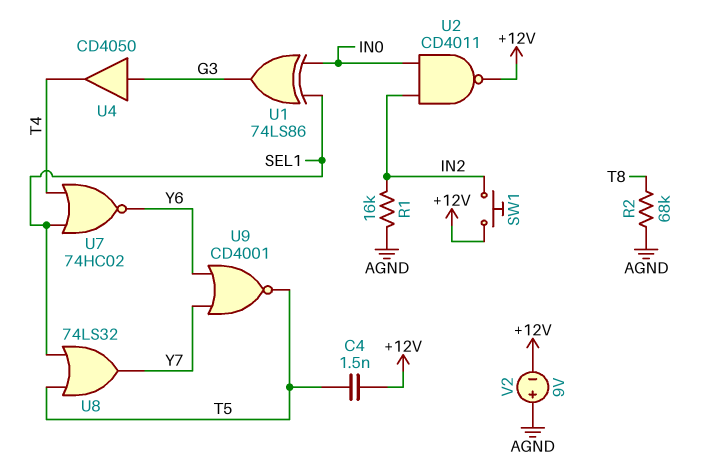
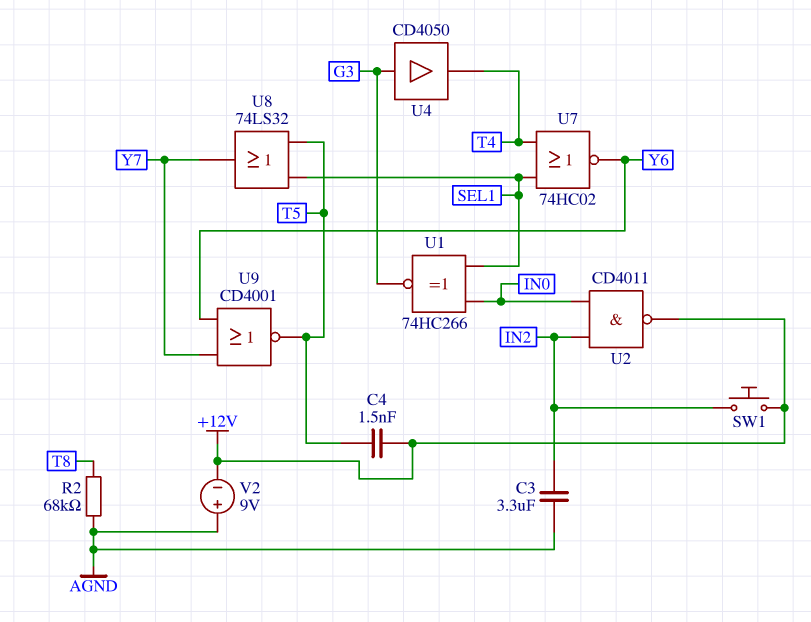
C3: none -> 3.3uF (AGND, IN2)
R1: 16k (AGND, IN2) -> none
U1: XOR 74LS86 (in IN0, in SEL1, out G3) -> XNOR 74HC266 (in IN0, in SEL1, out G3)

